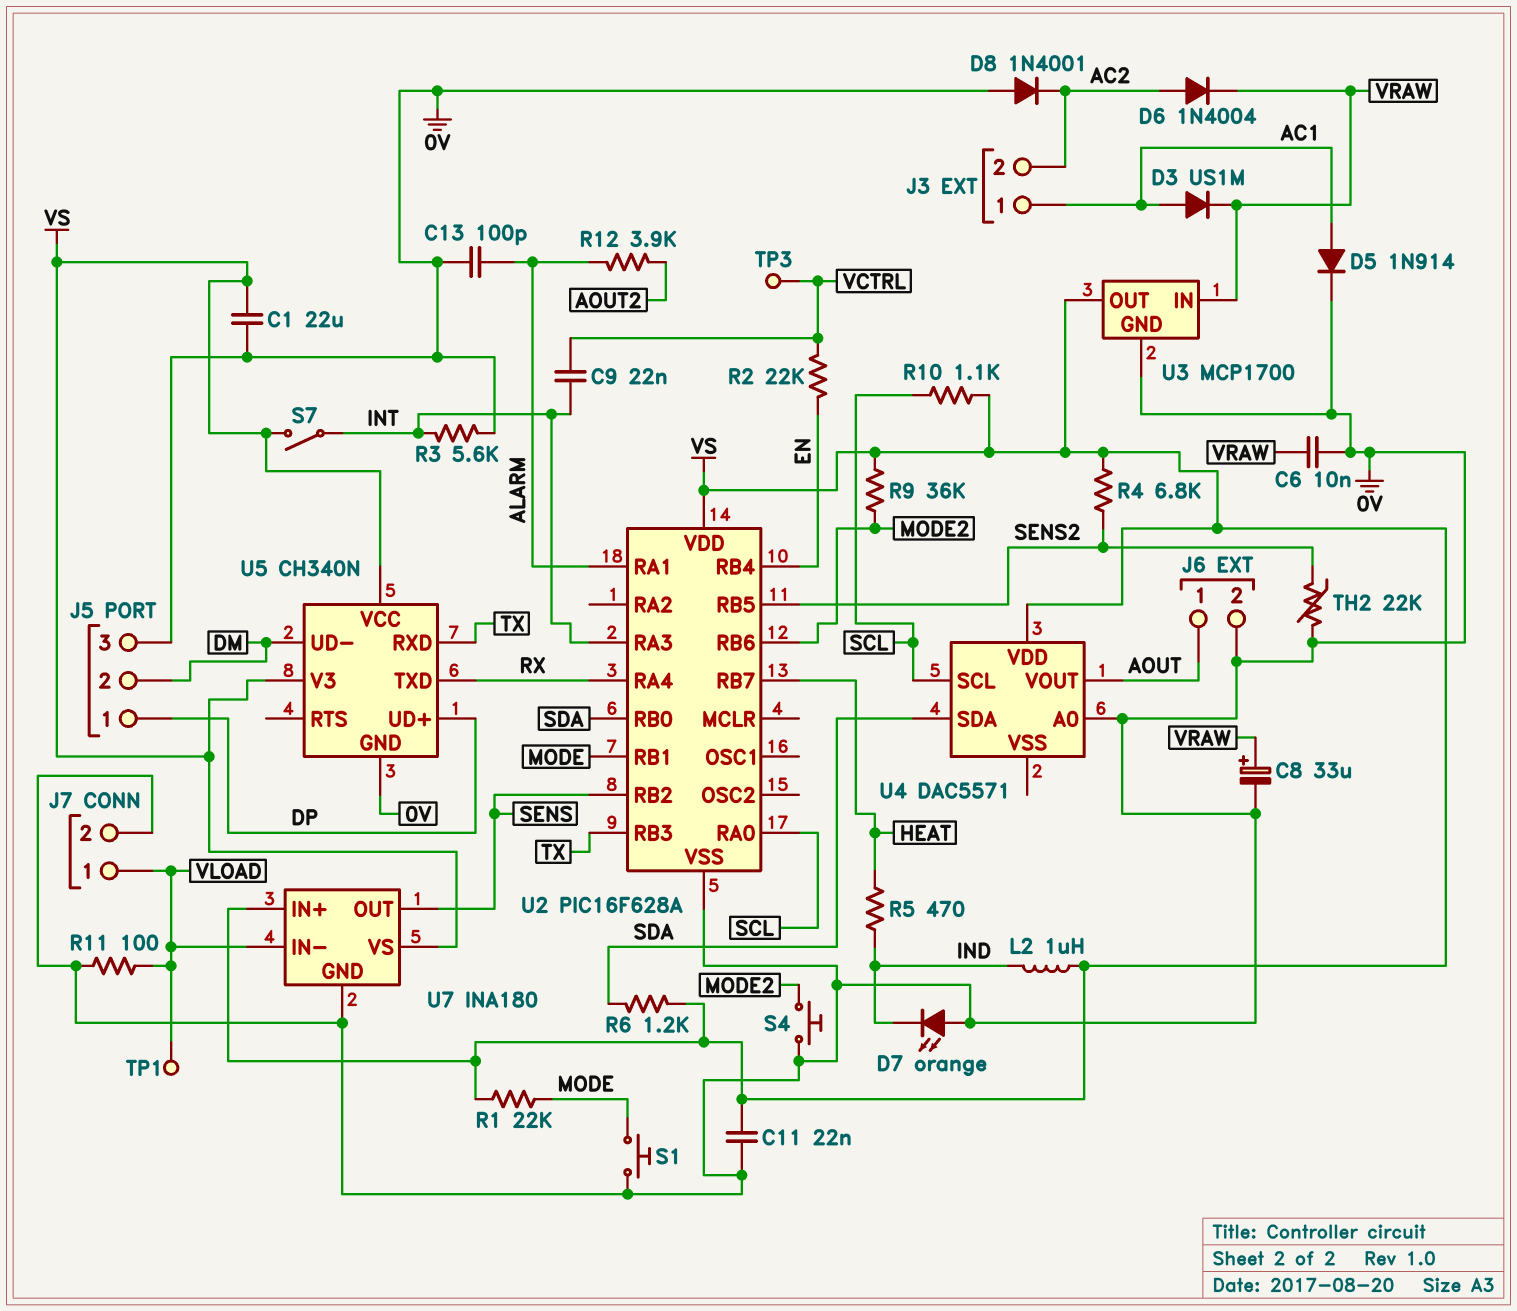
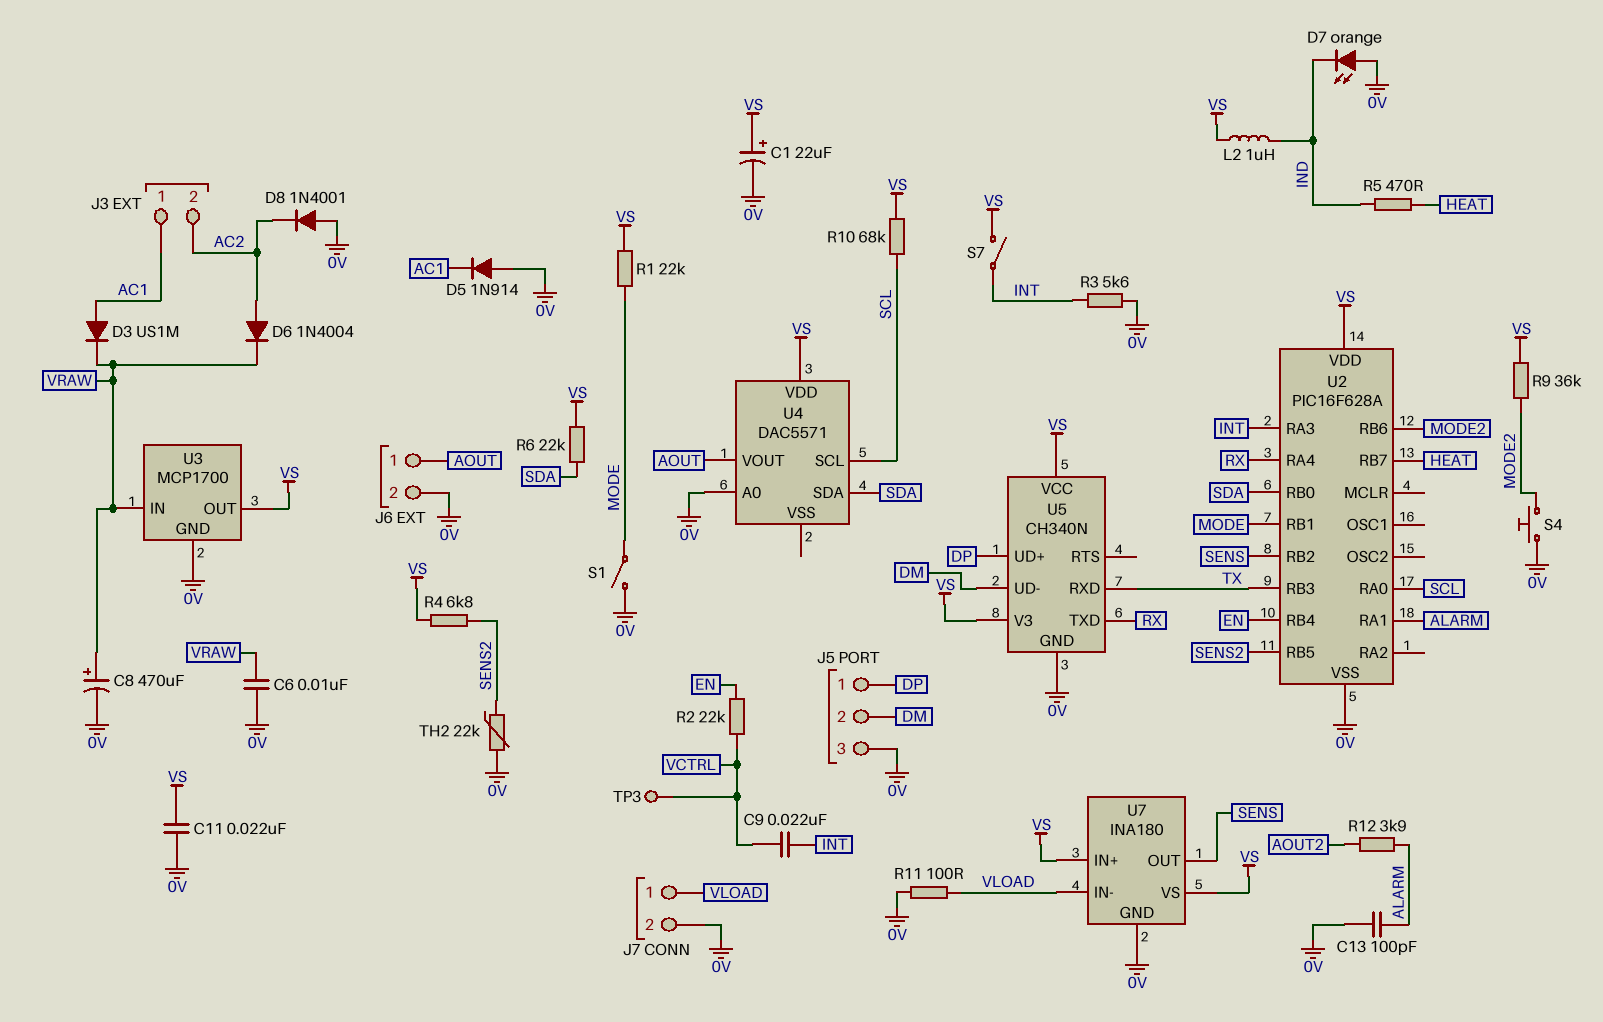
C1: 22uF (0V, VS) -> 22uF (plus VS, minus 0V)
C8: 33uF (plus VRAW, minus 0V) -> 470uF (plus VRAW, minus 0V)
D5: diode 1N914 (A AC1, K 0V) -> diode 1N914 (A 0V, K AC1)
R6: 1.2k (SDA, VS) -> 22k (SDA, VS)
R10: 1.1k (SCL, VS) -> 68k (SCL, VS)
S1: button (0V, MODE) -> switch (0V, MODE)
TP1: test point (VLOAD) -> none

